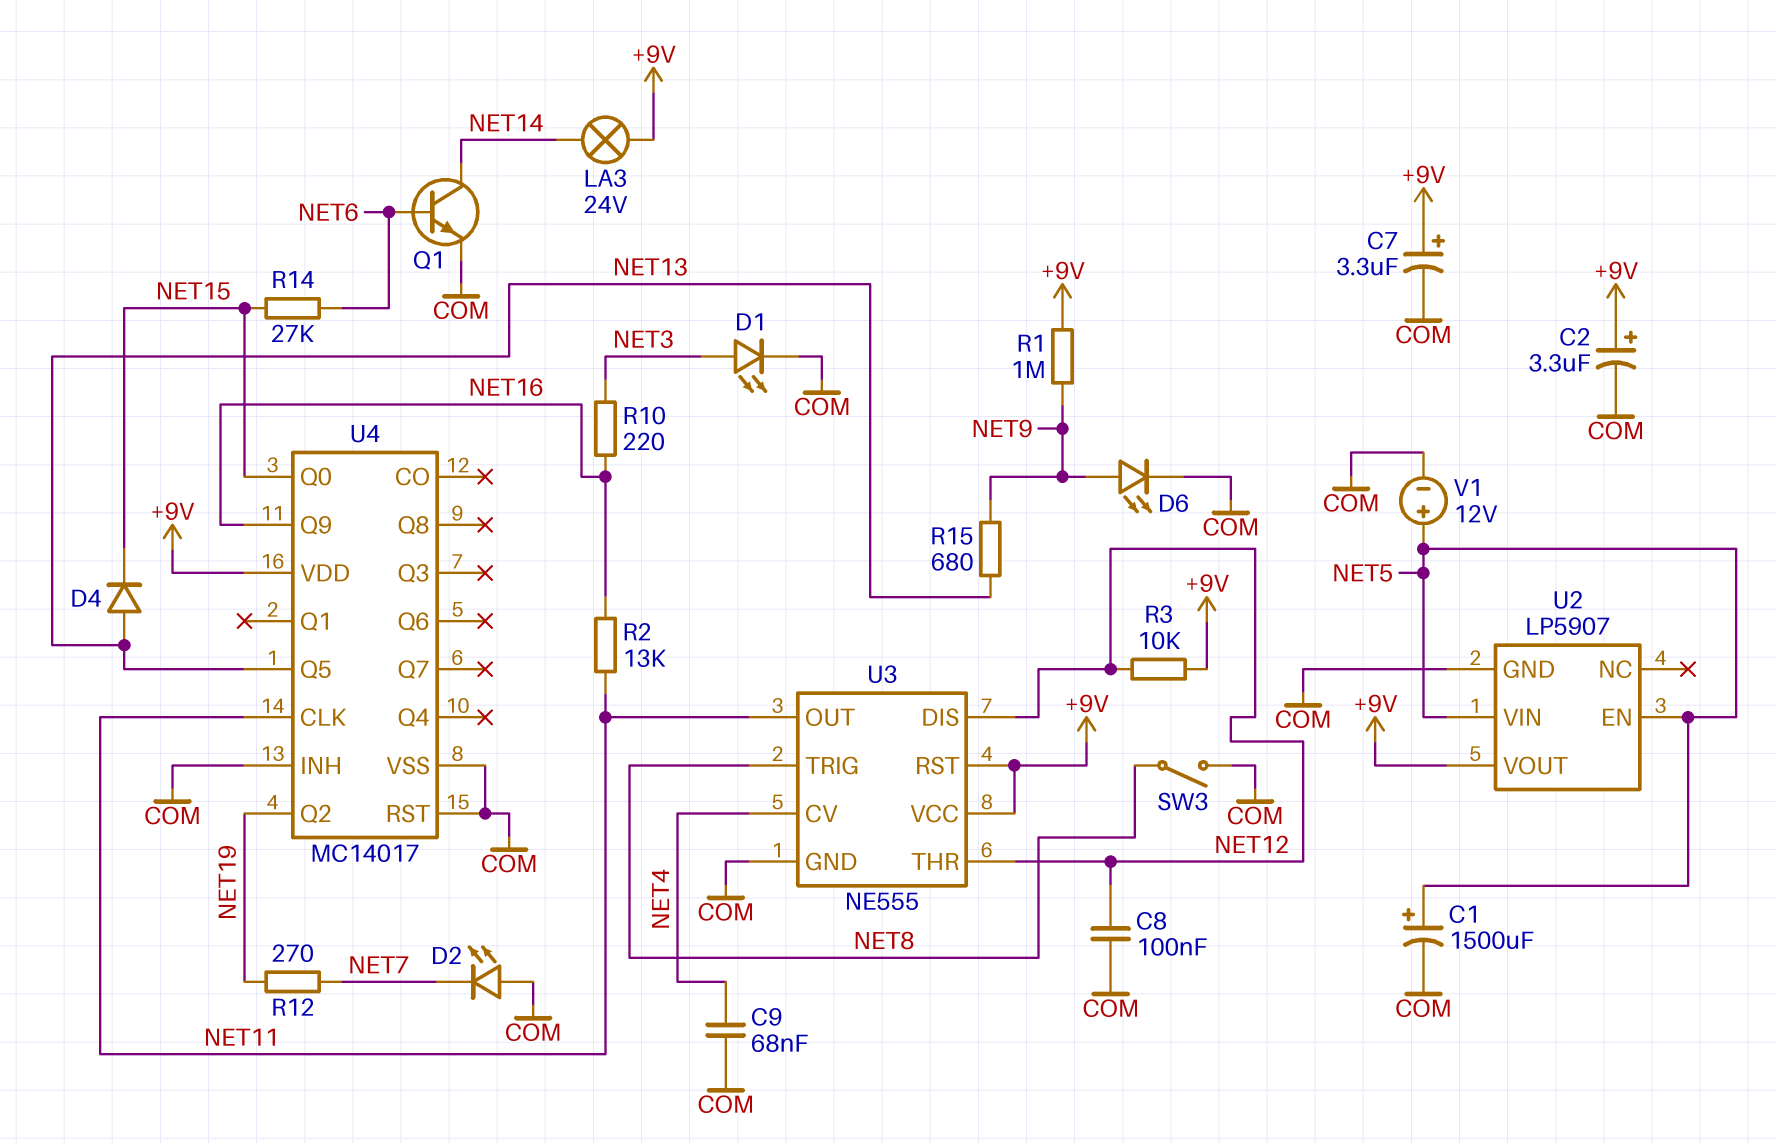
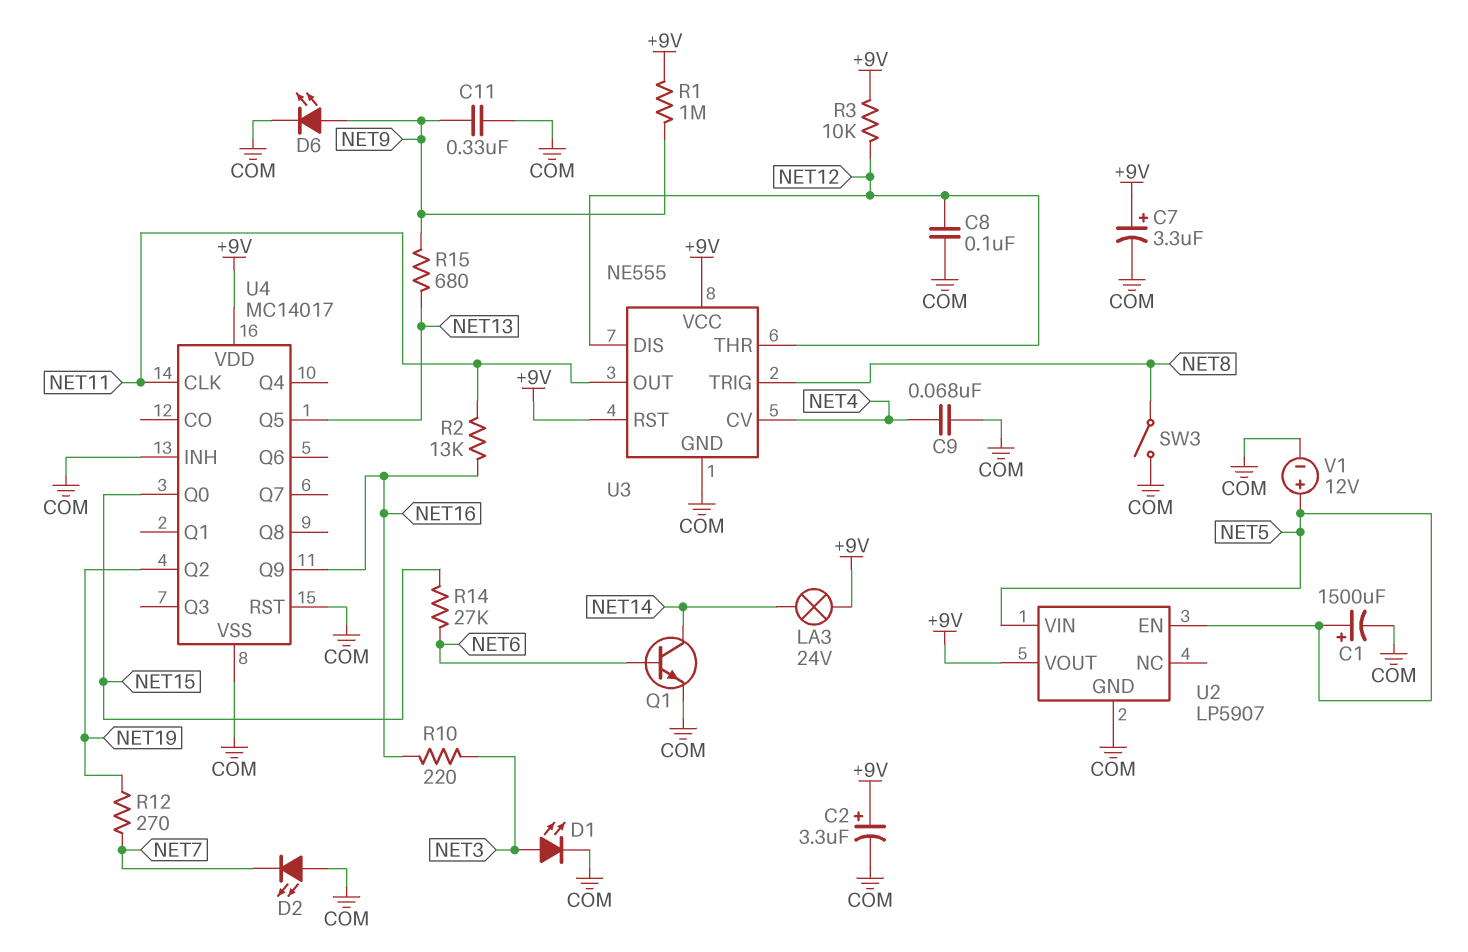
C11: none -> 330nF (COM, NET9)
D4: diode (A NET13, K NET15) -> none

